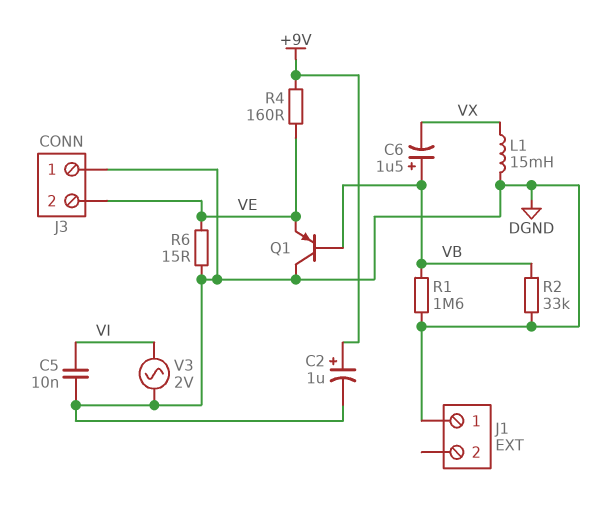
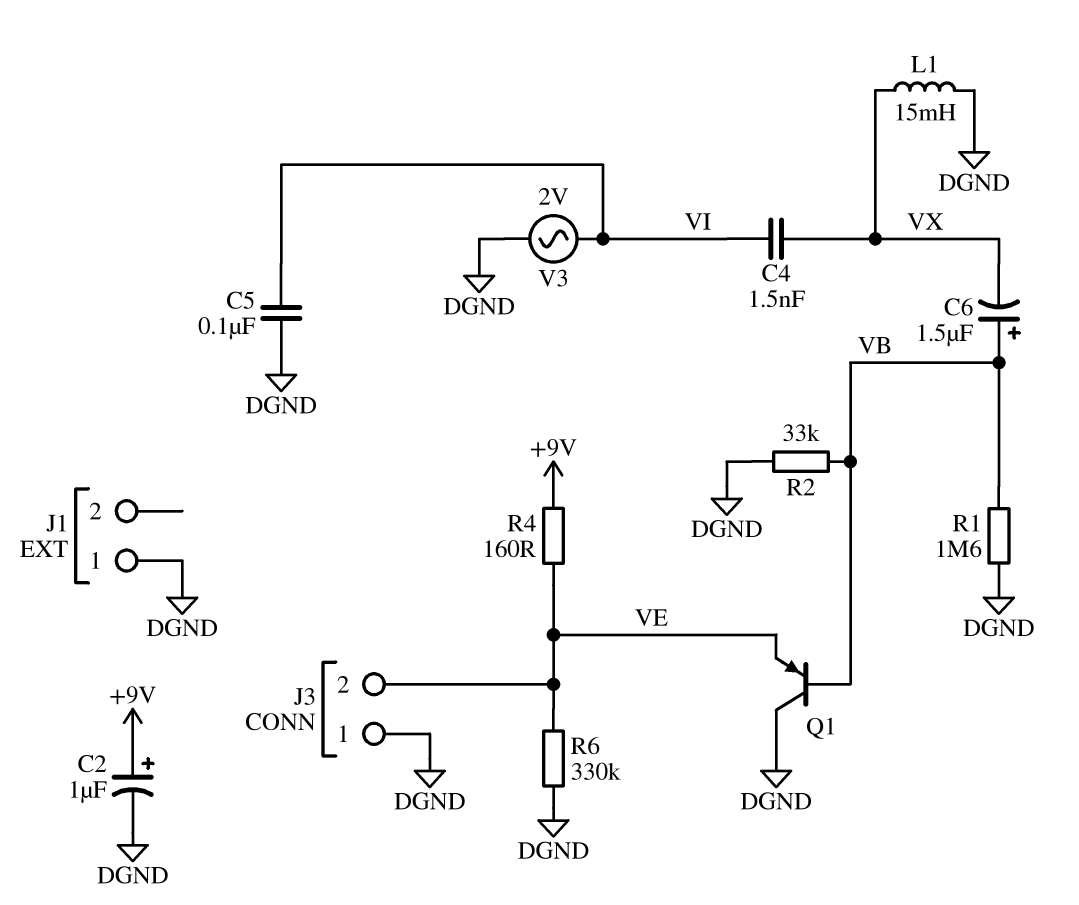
C4: none -> 1.5nF (VI, VX)
C5: 10nF (DGND, VI) -> 100nF (DGND, VI)
R6: 15 (DGND, VE) -> 330k (DGND, VE)

